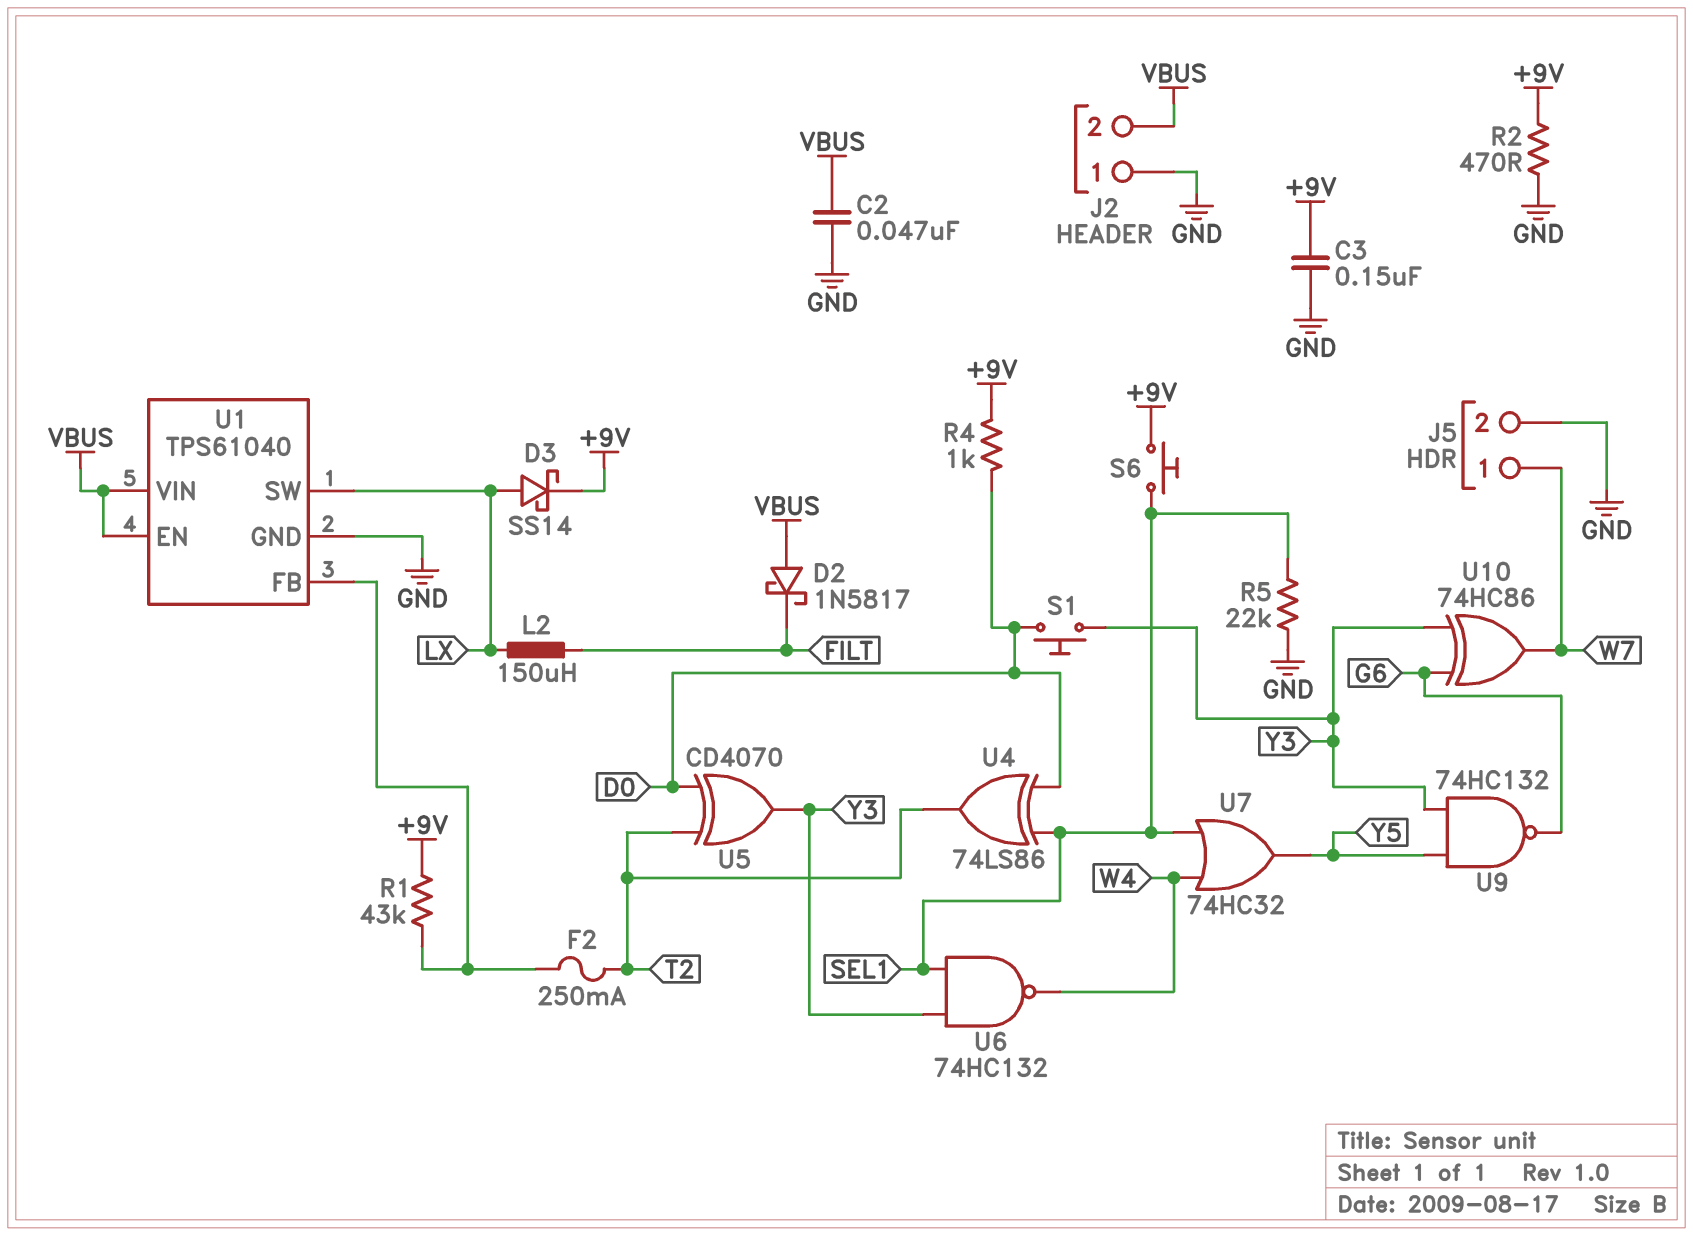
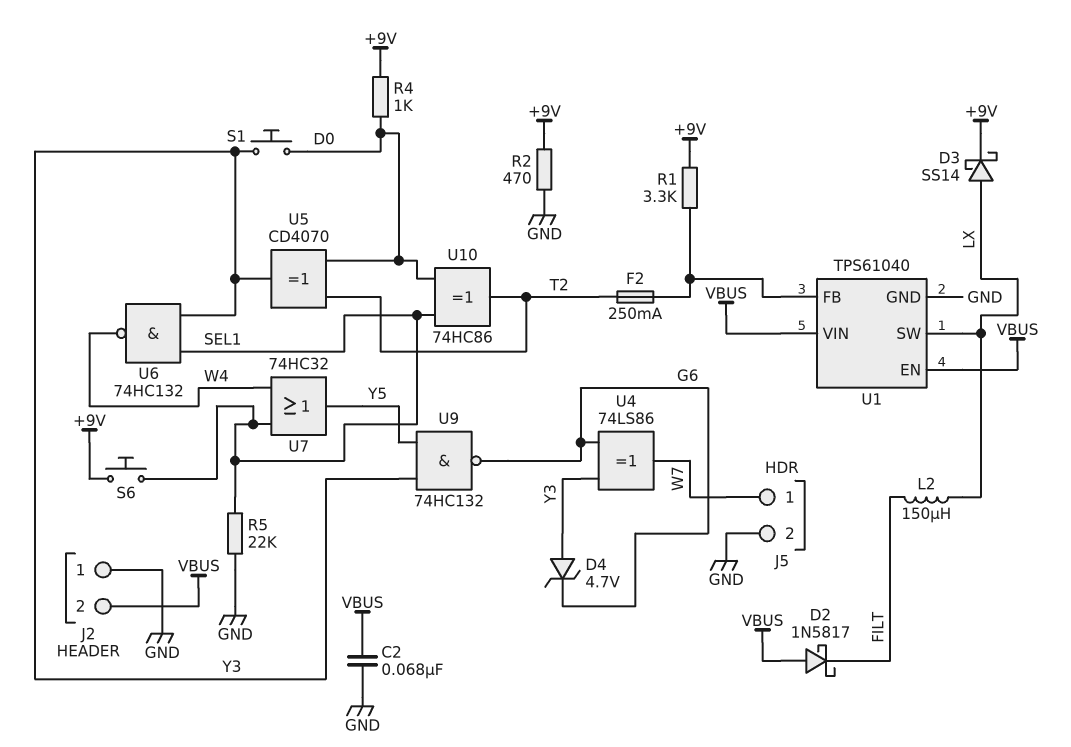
C2: 47nF (GND, VBUS) -> 68nF (GND, VBUS)
C3: 150nF (+9V, GND) -> none
D4: none -> zener 4.7V (A Y3, K G6)
R1: 43k (+9V, U1/FB) -> 3.3k (+9V, U1/FB)
U4: XOR 74LS86 (in D0, in SEL1, out T2) -> XOR 74LS86 (in G6, in Y3, out W7)
U10: XOR 74HC86 (in G6, in Y3, out W7) -> XOR 74HC86 (in D0, in SEL1, out T2)

